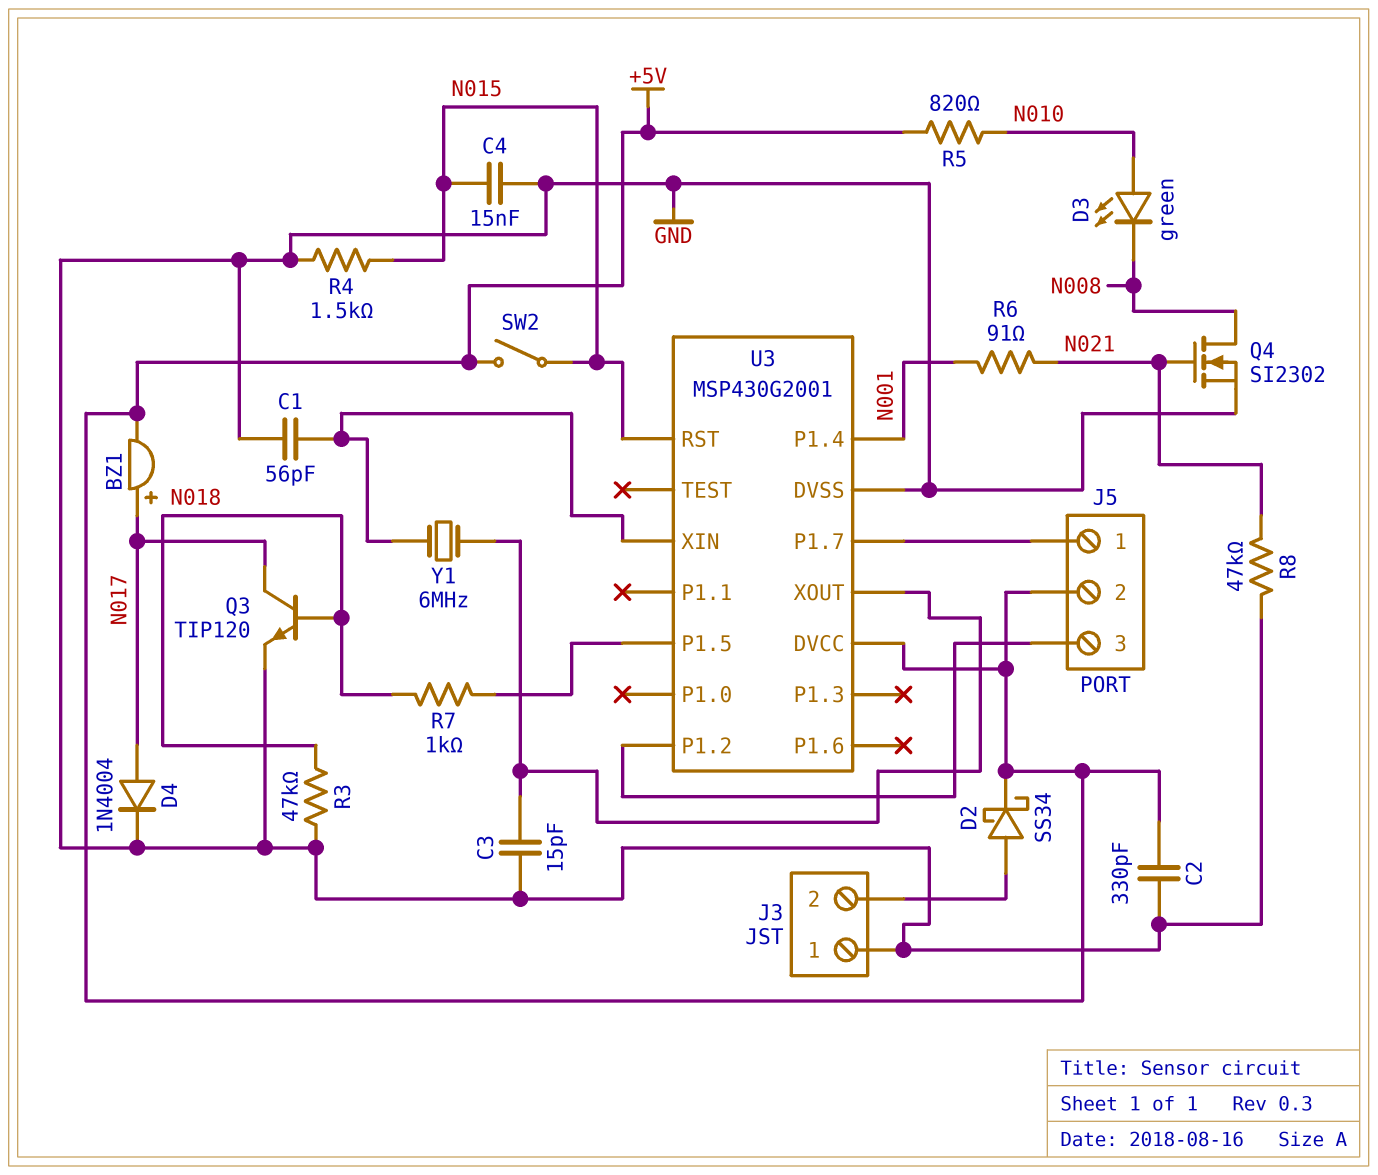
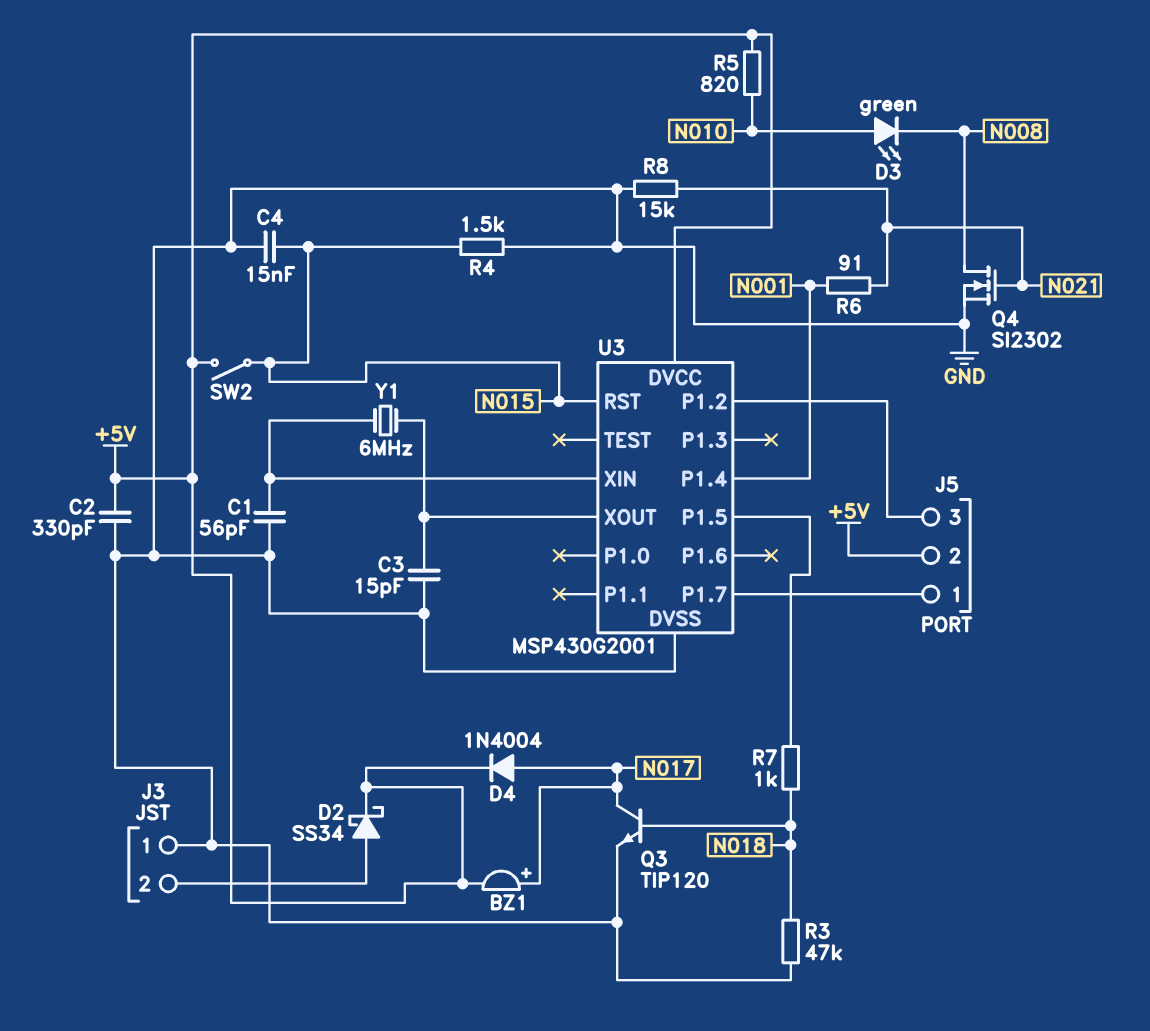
D4: diode 1N4004 (A N017, K GND) -> diode 1N4004 (A N017, K +5V)
R8: 47k (GND, N021) -> 15k (GND, N021)

